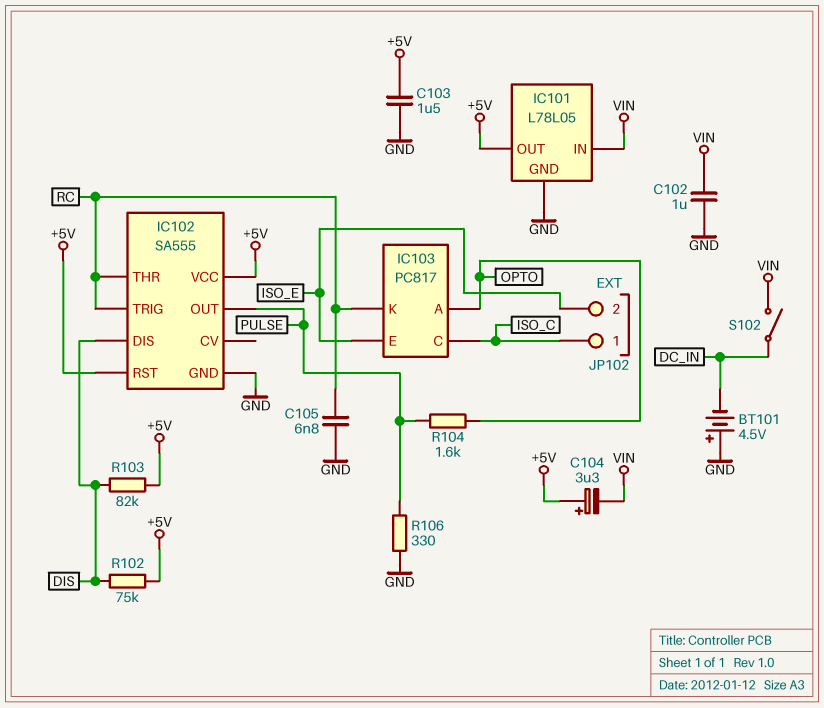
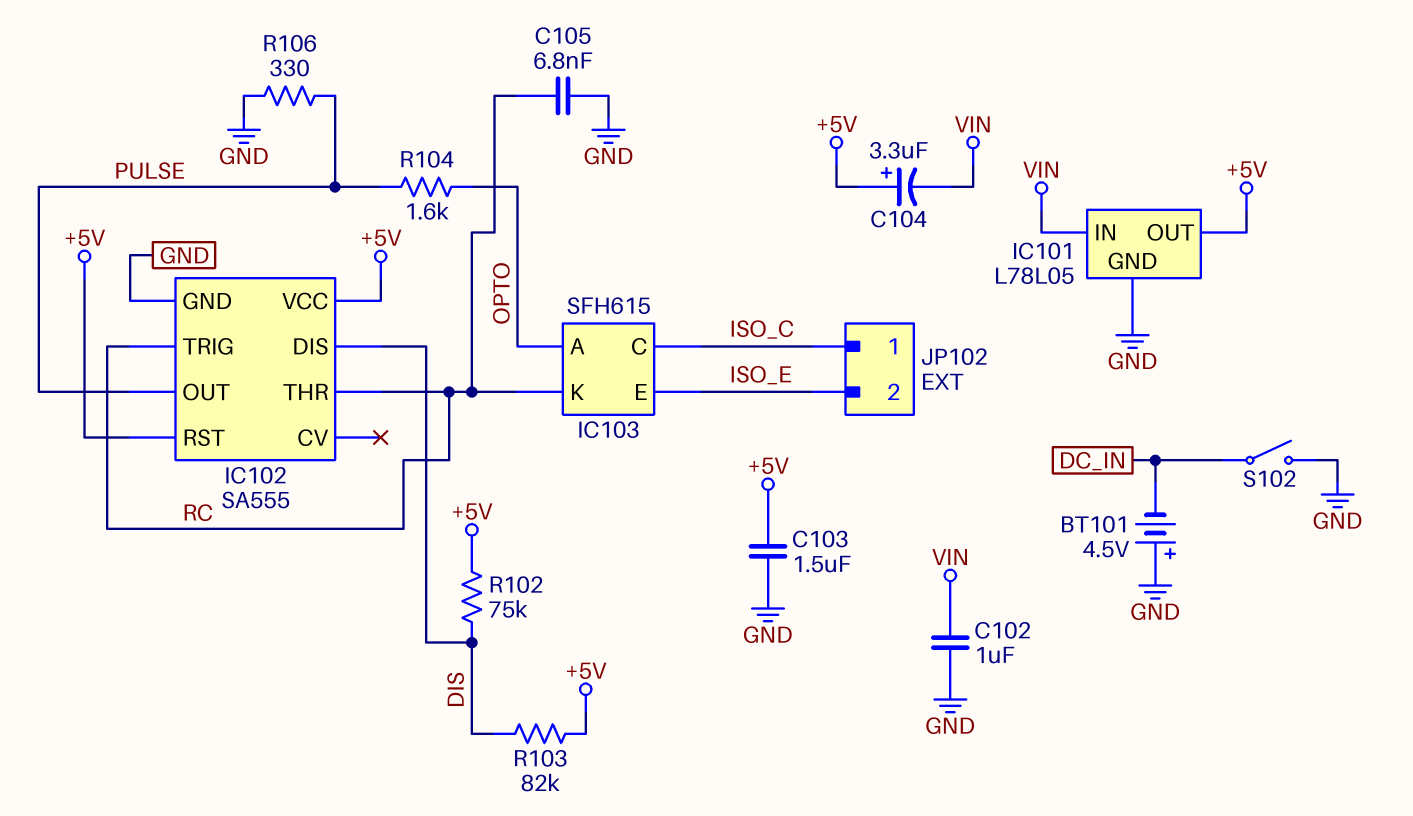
IC103: PC817 -> SFH615
S102: switch (DC_IN, VIN) -> switch (DC_IN, GND)

